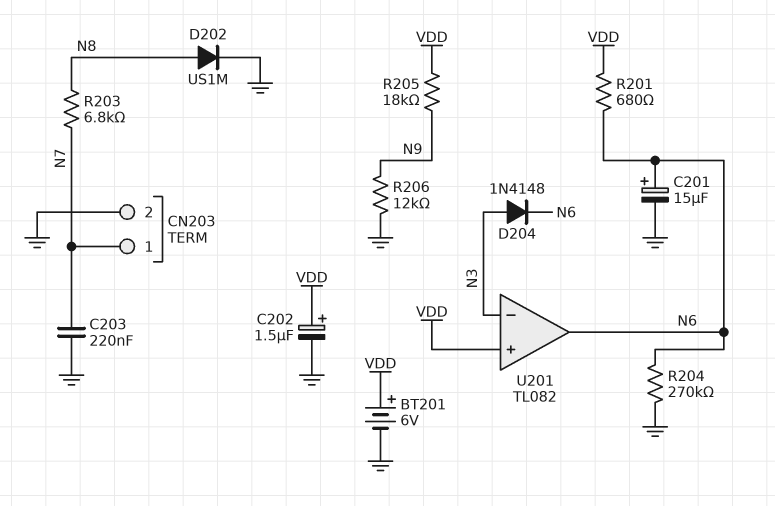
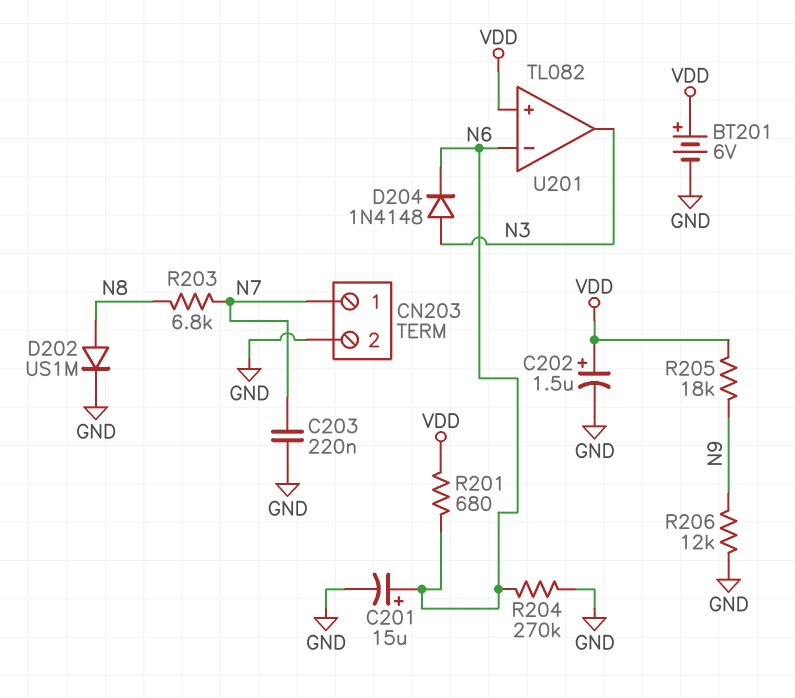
U201 pin in-: N3 -> N6
U201 pin out: N6 -> N3

